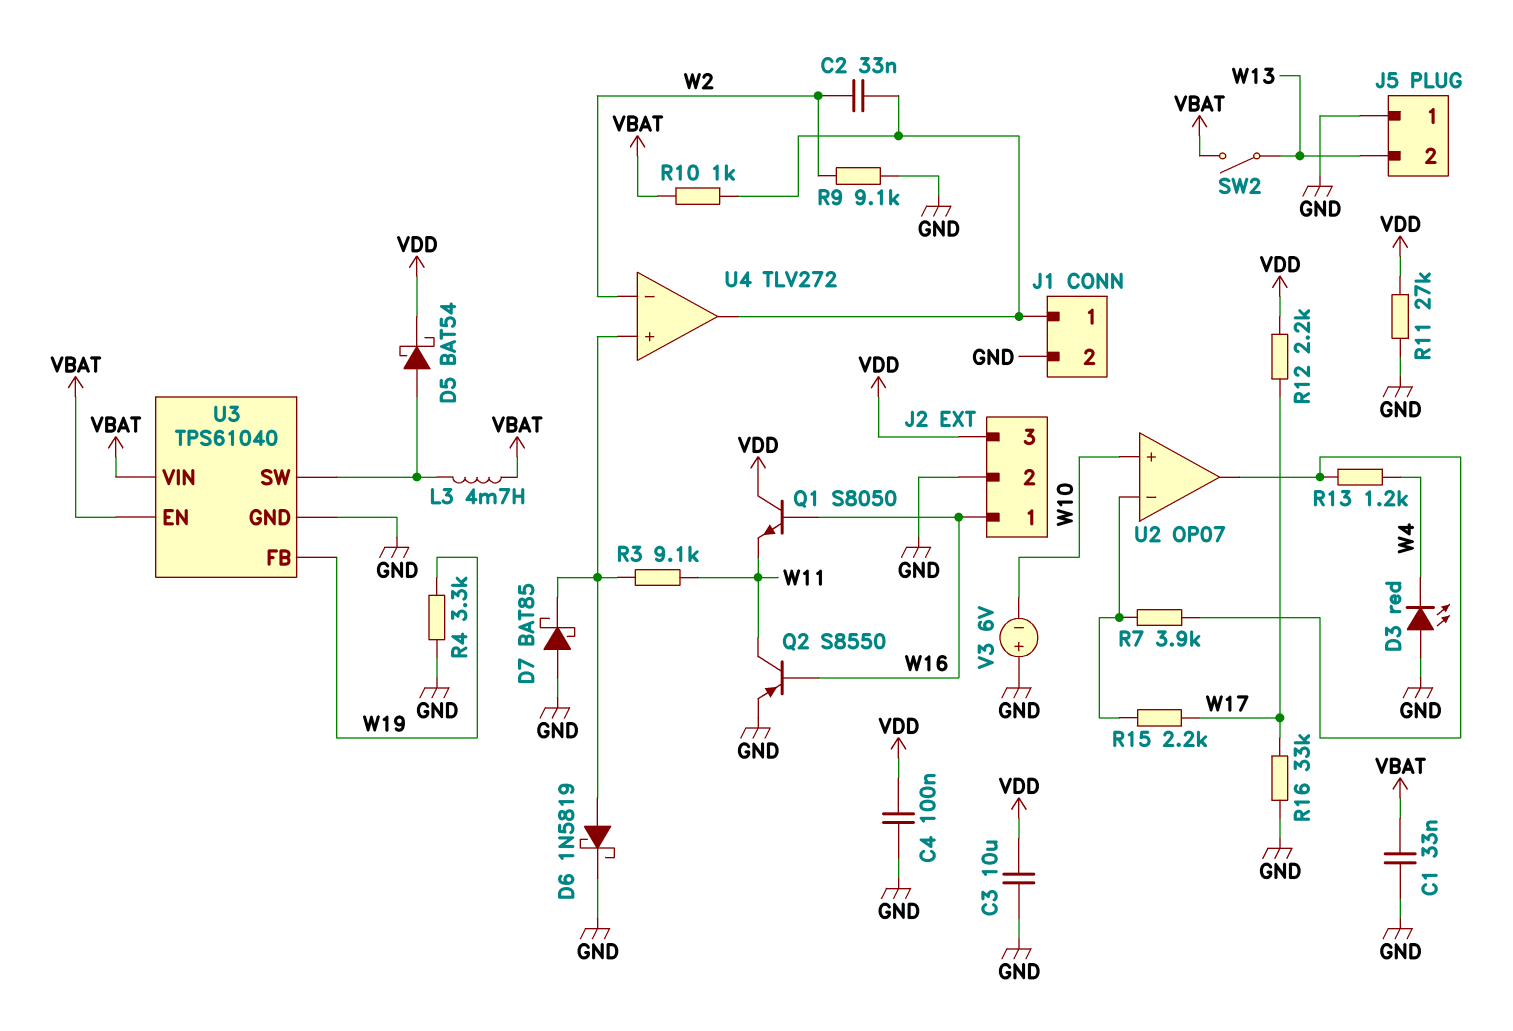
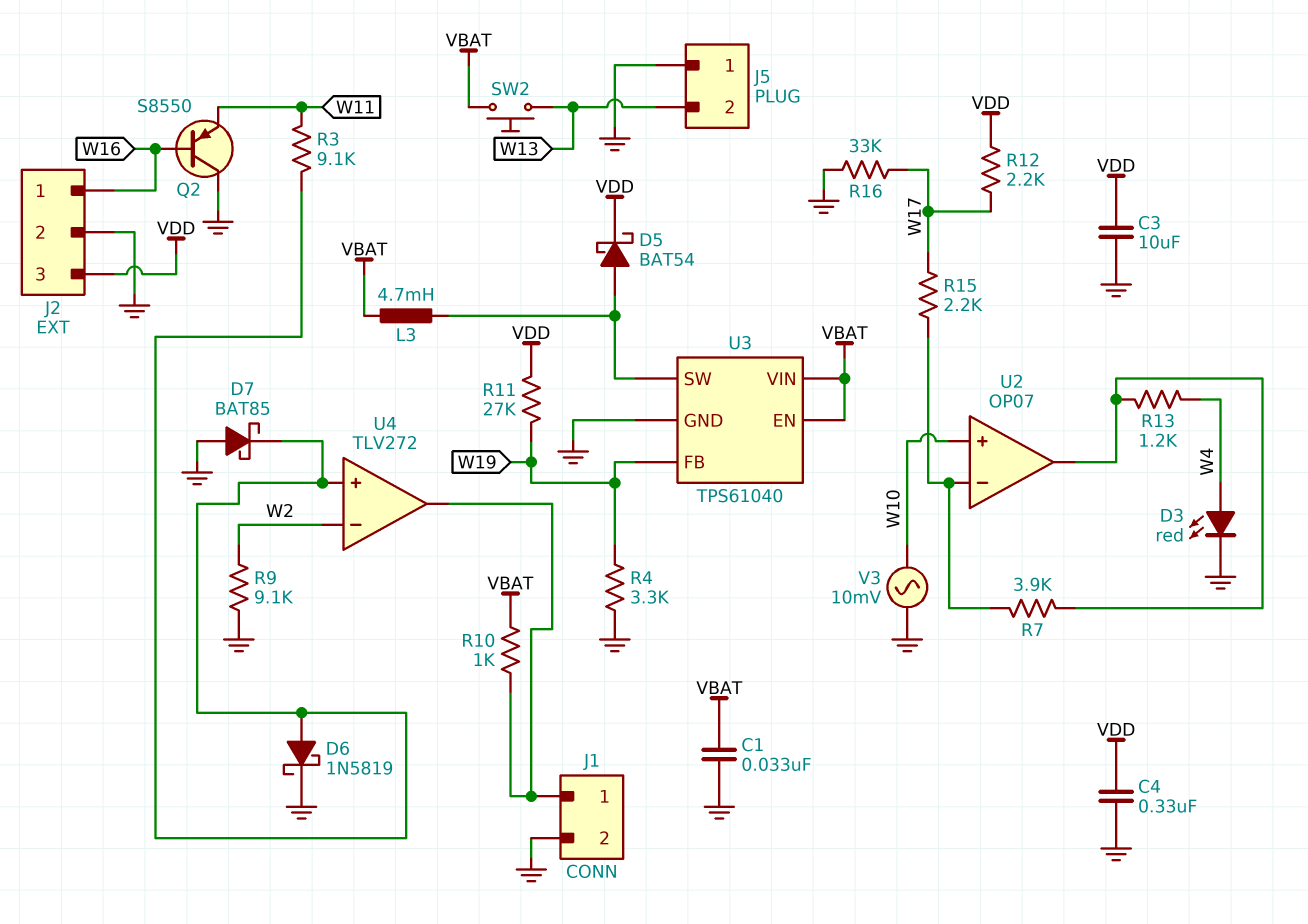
C2: 33nF (J1/1, W2) -> none
C4: 100nF (GND, VDD) -> 330nF (GND, VDD)
D3: LED red (A GND, K W4) -> LED red (A W4, K GND)
Q1: NPN S8050 (B W16, C VDD, E W11) -> none
Q2: PNP S8550 (B W16, C W11, E GND) -> PNP S8550 (B W16, C GND, E W11)
R11: 27k (GND, VDD) -> 27k (VDD, W19)
SW2: switch (VBAT, W13) -> button (VBAT, W13)
V3: 6V (plus GND, minus W10) -> AC 10mV (GND, W10)

